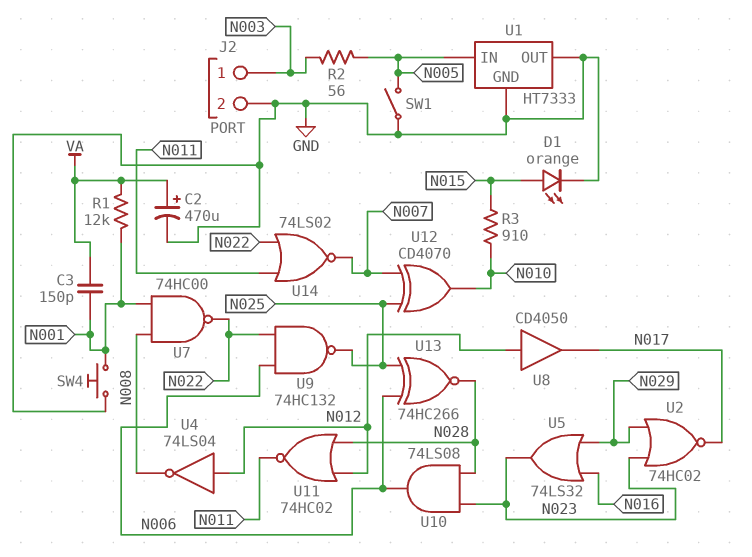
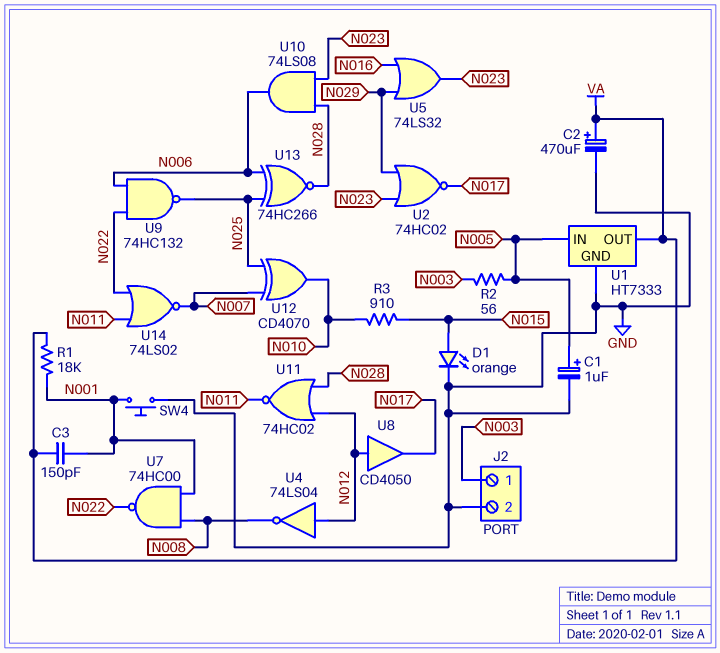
C1: none -> 1uF (plus N005, minus GND)
R1: 12k (N001, VA) -> 18k (N001, VA)
SW1: switch (GND, N005) -> none
U1 pin OUT: GND -> VA

